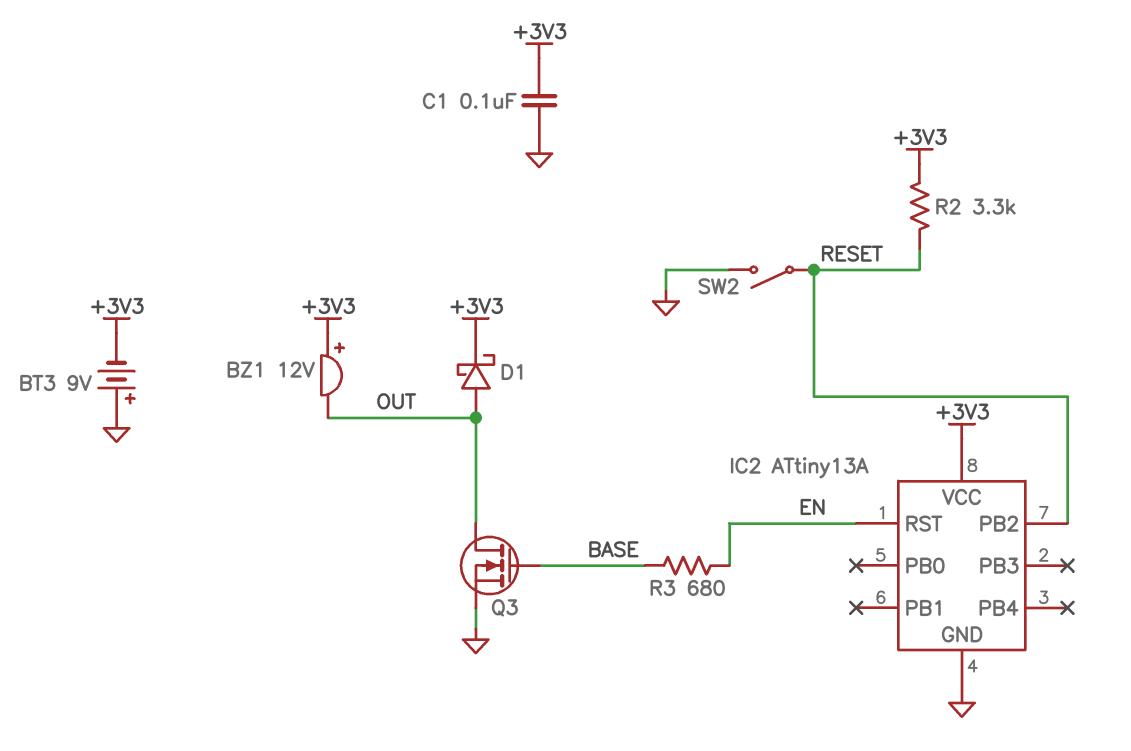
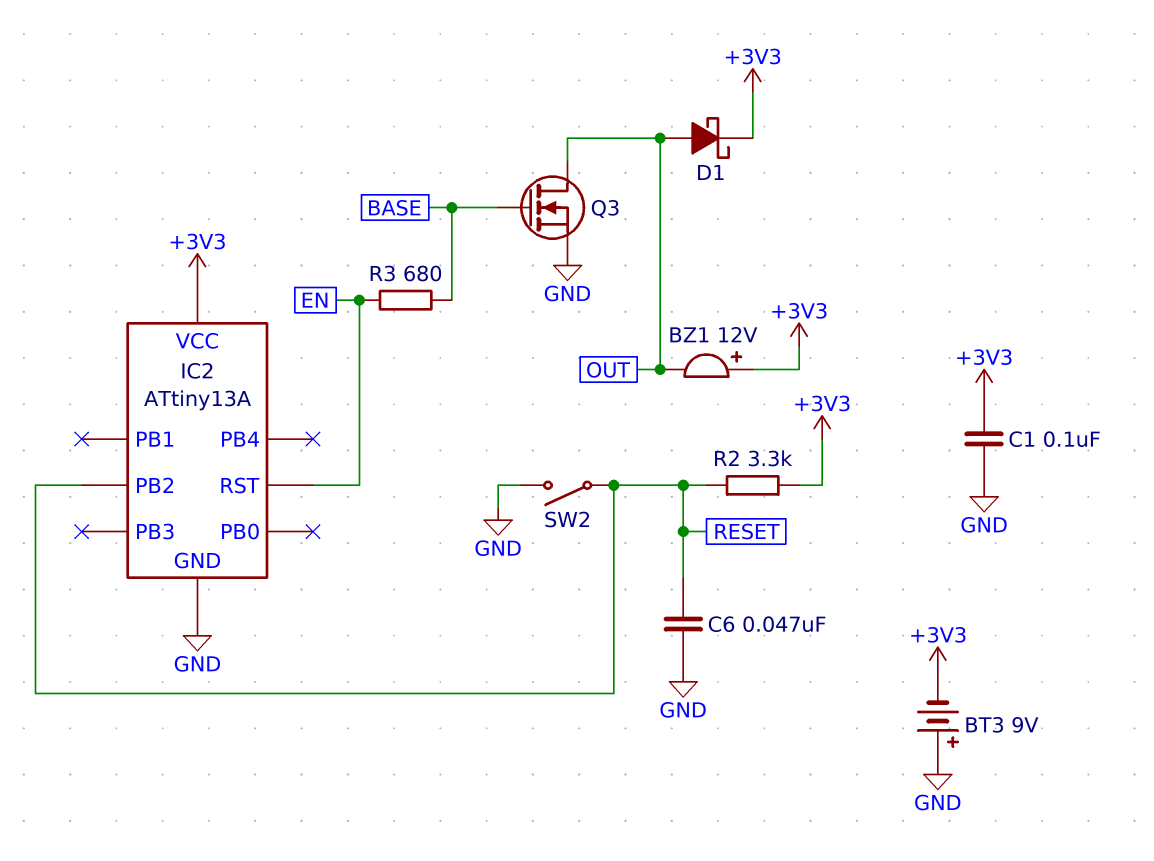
C6: none -> 47nF (GND, RESET)

